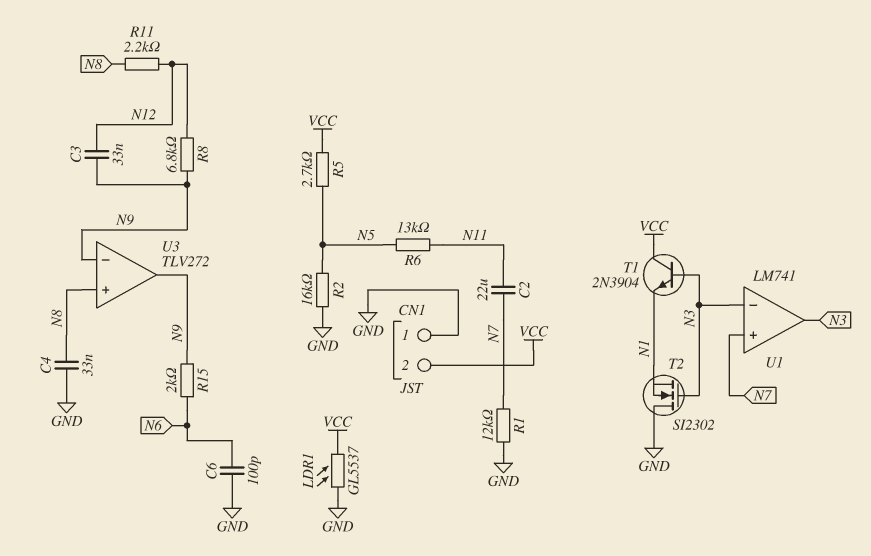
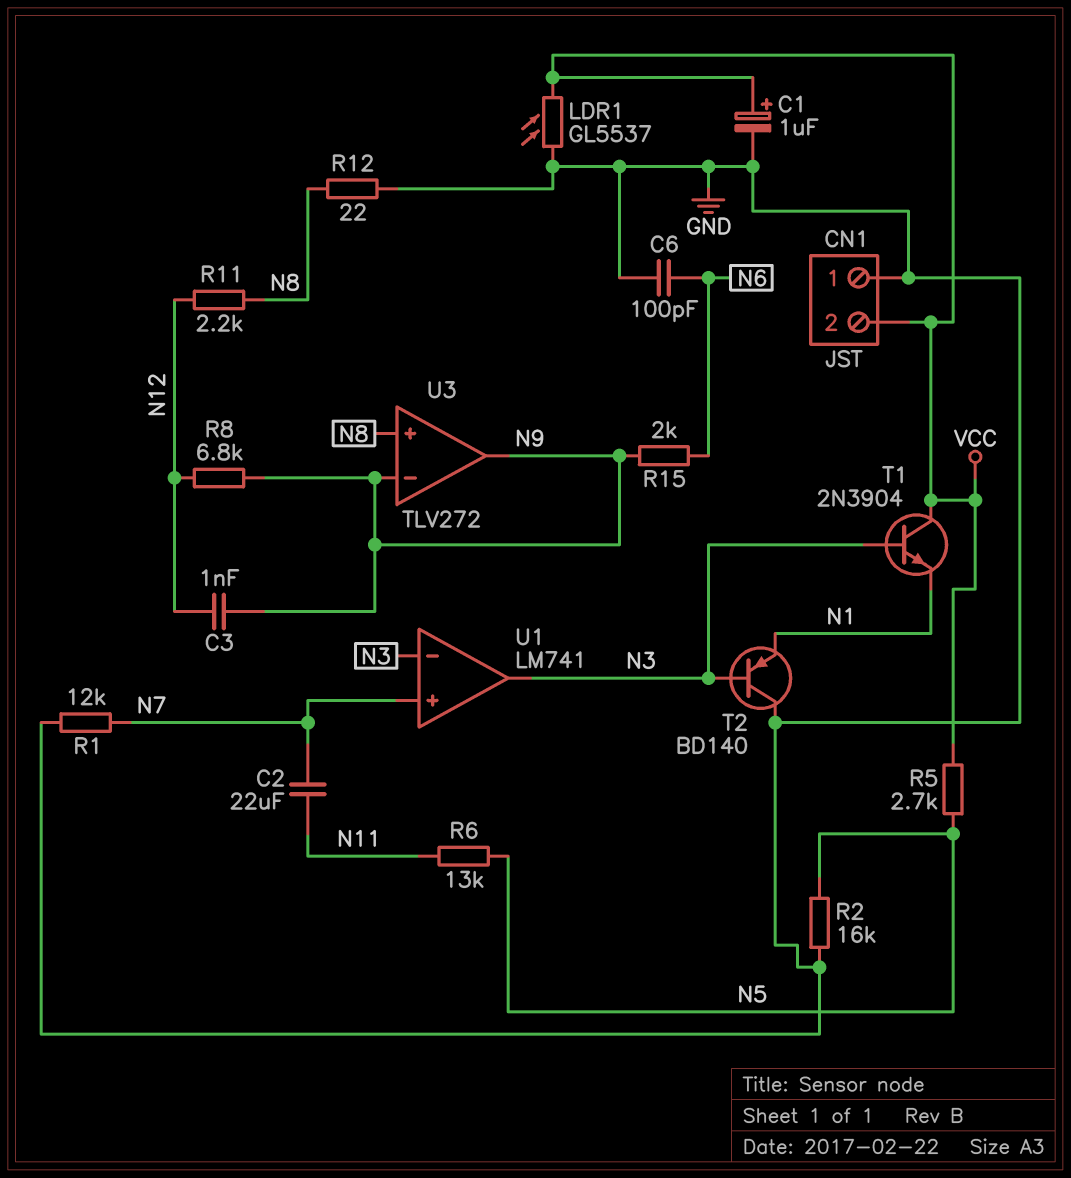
C1: none -> 1uF (plus VCC, minus GND)
C3: 33nF (N9, N12) -> 1nF (N9, N12)
C4: 33nF (GND, N8) -> none
R12: none -> 22 (GND, N8)
T2: NMOS SI2302 (G N3, D GND, S N1) -> PNP BD140 (B N3, C GND, E N1)

